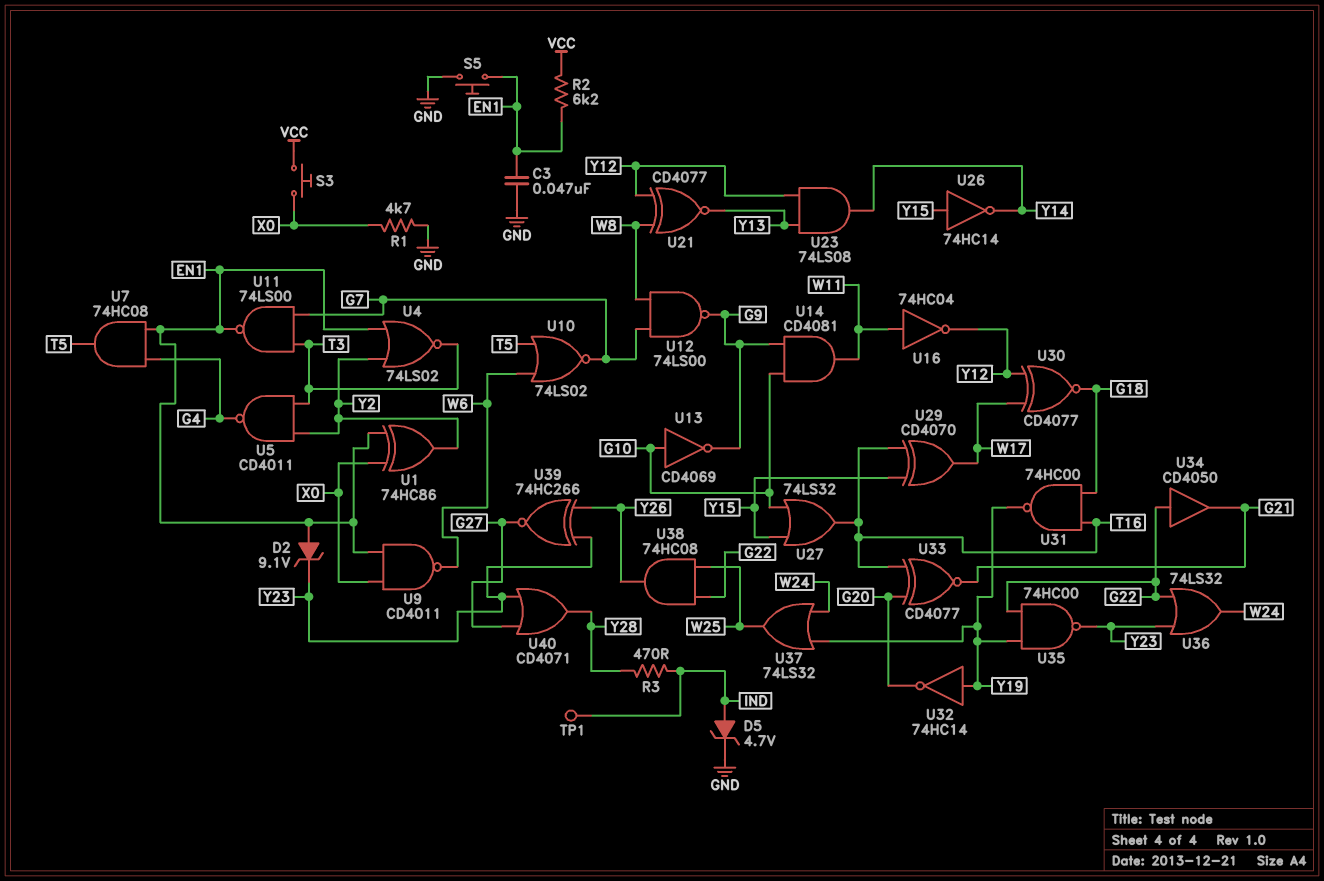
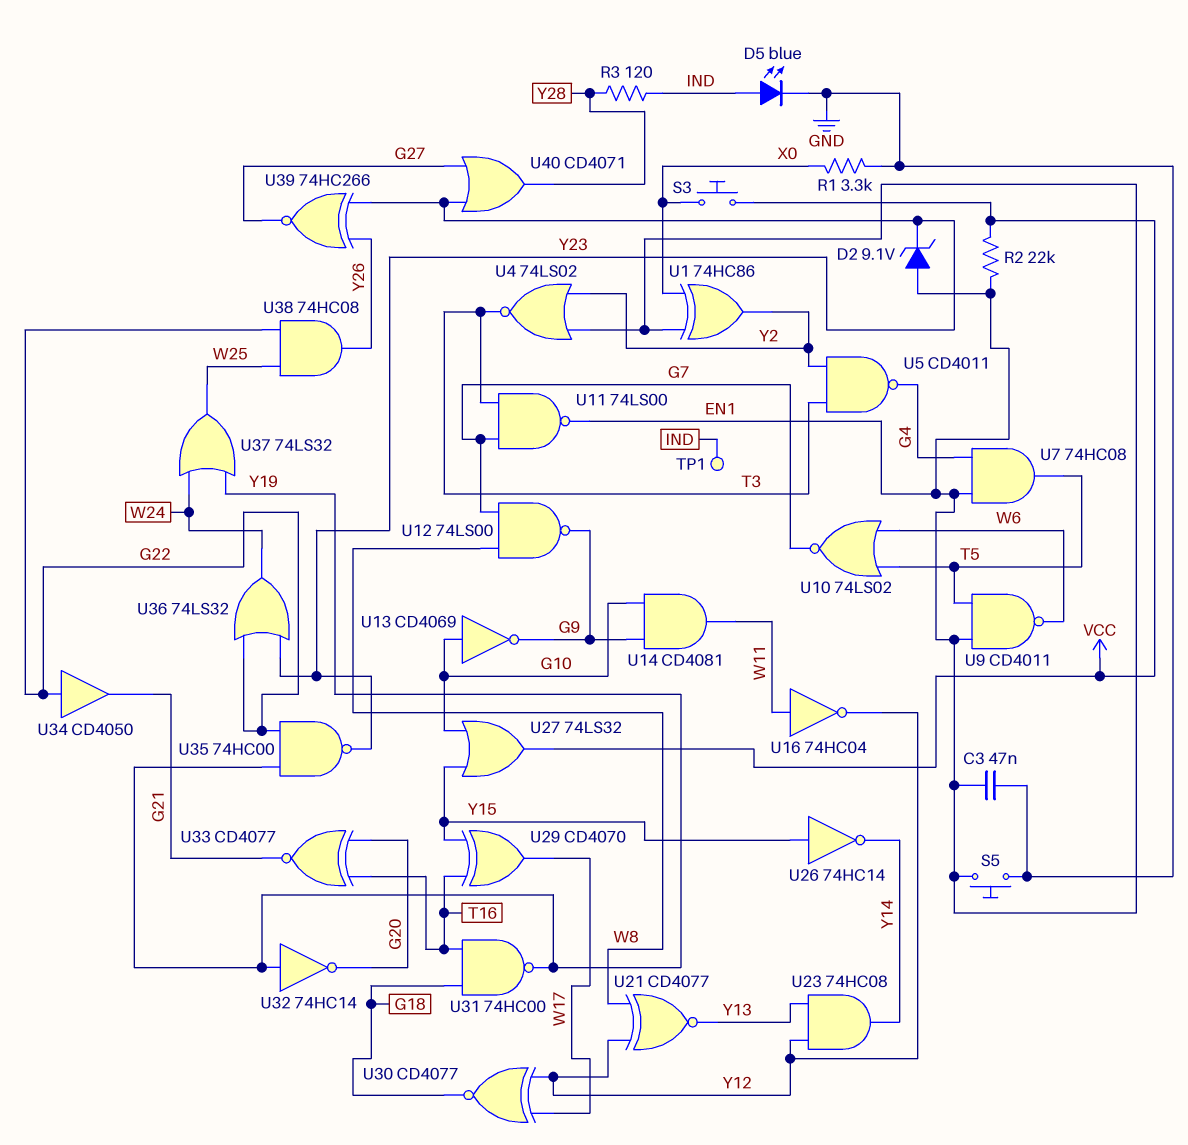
D5: zener 4.7V (A IND, K GND) -> LED blue (A IND, K GND)
R1: 4.7k (GND, X0) -> 3.3k (GND, X0)
R2: 6.2k (EN1, VCC) -> 22k (EN1, VCC)
R3: 470 (IND, Y28) -> 120 (IND, Y28)
U9: NAND CD4011 (in EN1, in X0, out W6) -> NAND CD4011 (in EN1, in T5, out W6)
U23: AND 74LS08 (in Y12, in Y13, out Y14) -> AND 74HC08 (in Y12, in Y13, out Y14)
U27: OR 74LS32 (in G10, in Y15, out T16) -> OR 74LS32 (in G10, in Y15, out VCC)

